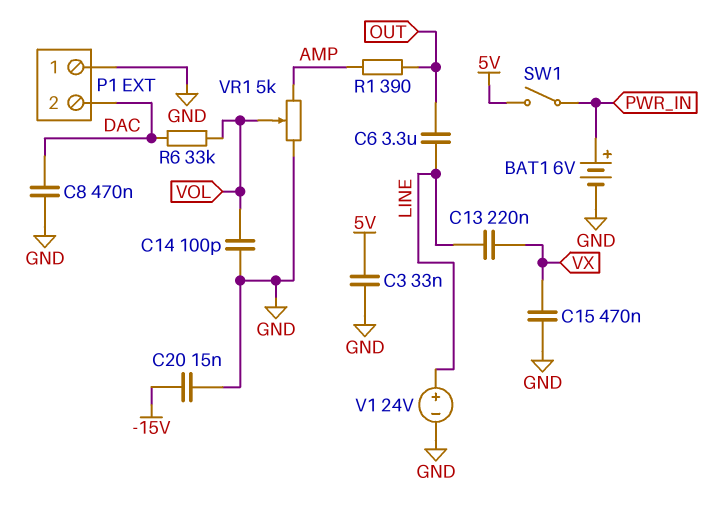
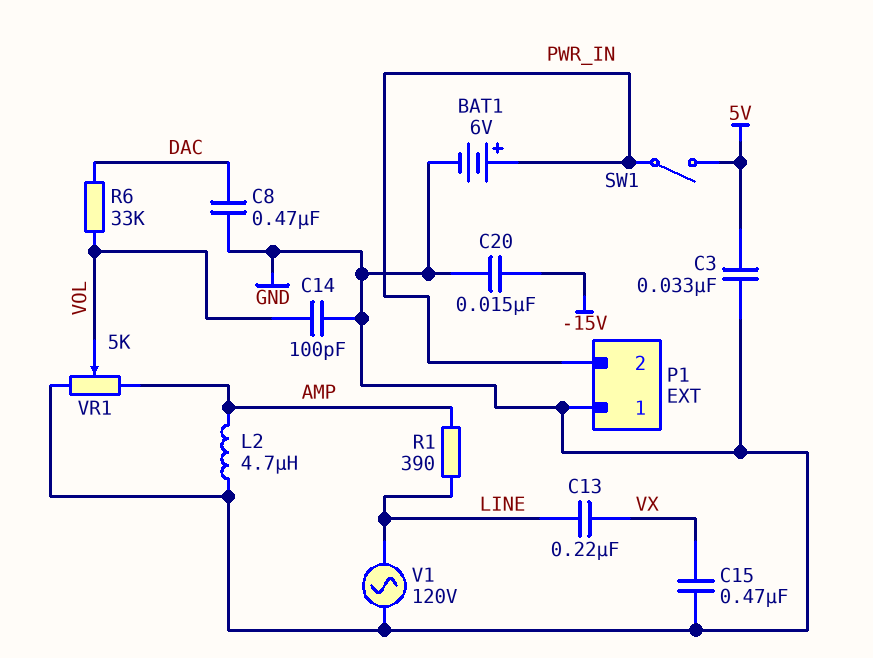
C6: 3.3uF (LINE, OUT) -> none
L2: none -> 4.7uH (AMP, GND)
P1 pin 2: DAC -> PWR_IN
R1: 390 (AMP, OUT) -> 390 (AMP, LINE)
V1: 24V (plus LINE, minus GND) -> AC 120V (GND, LINE)

